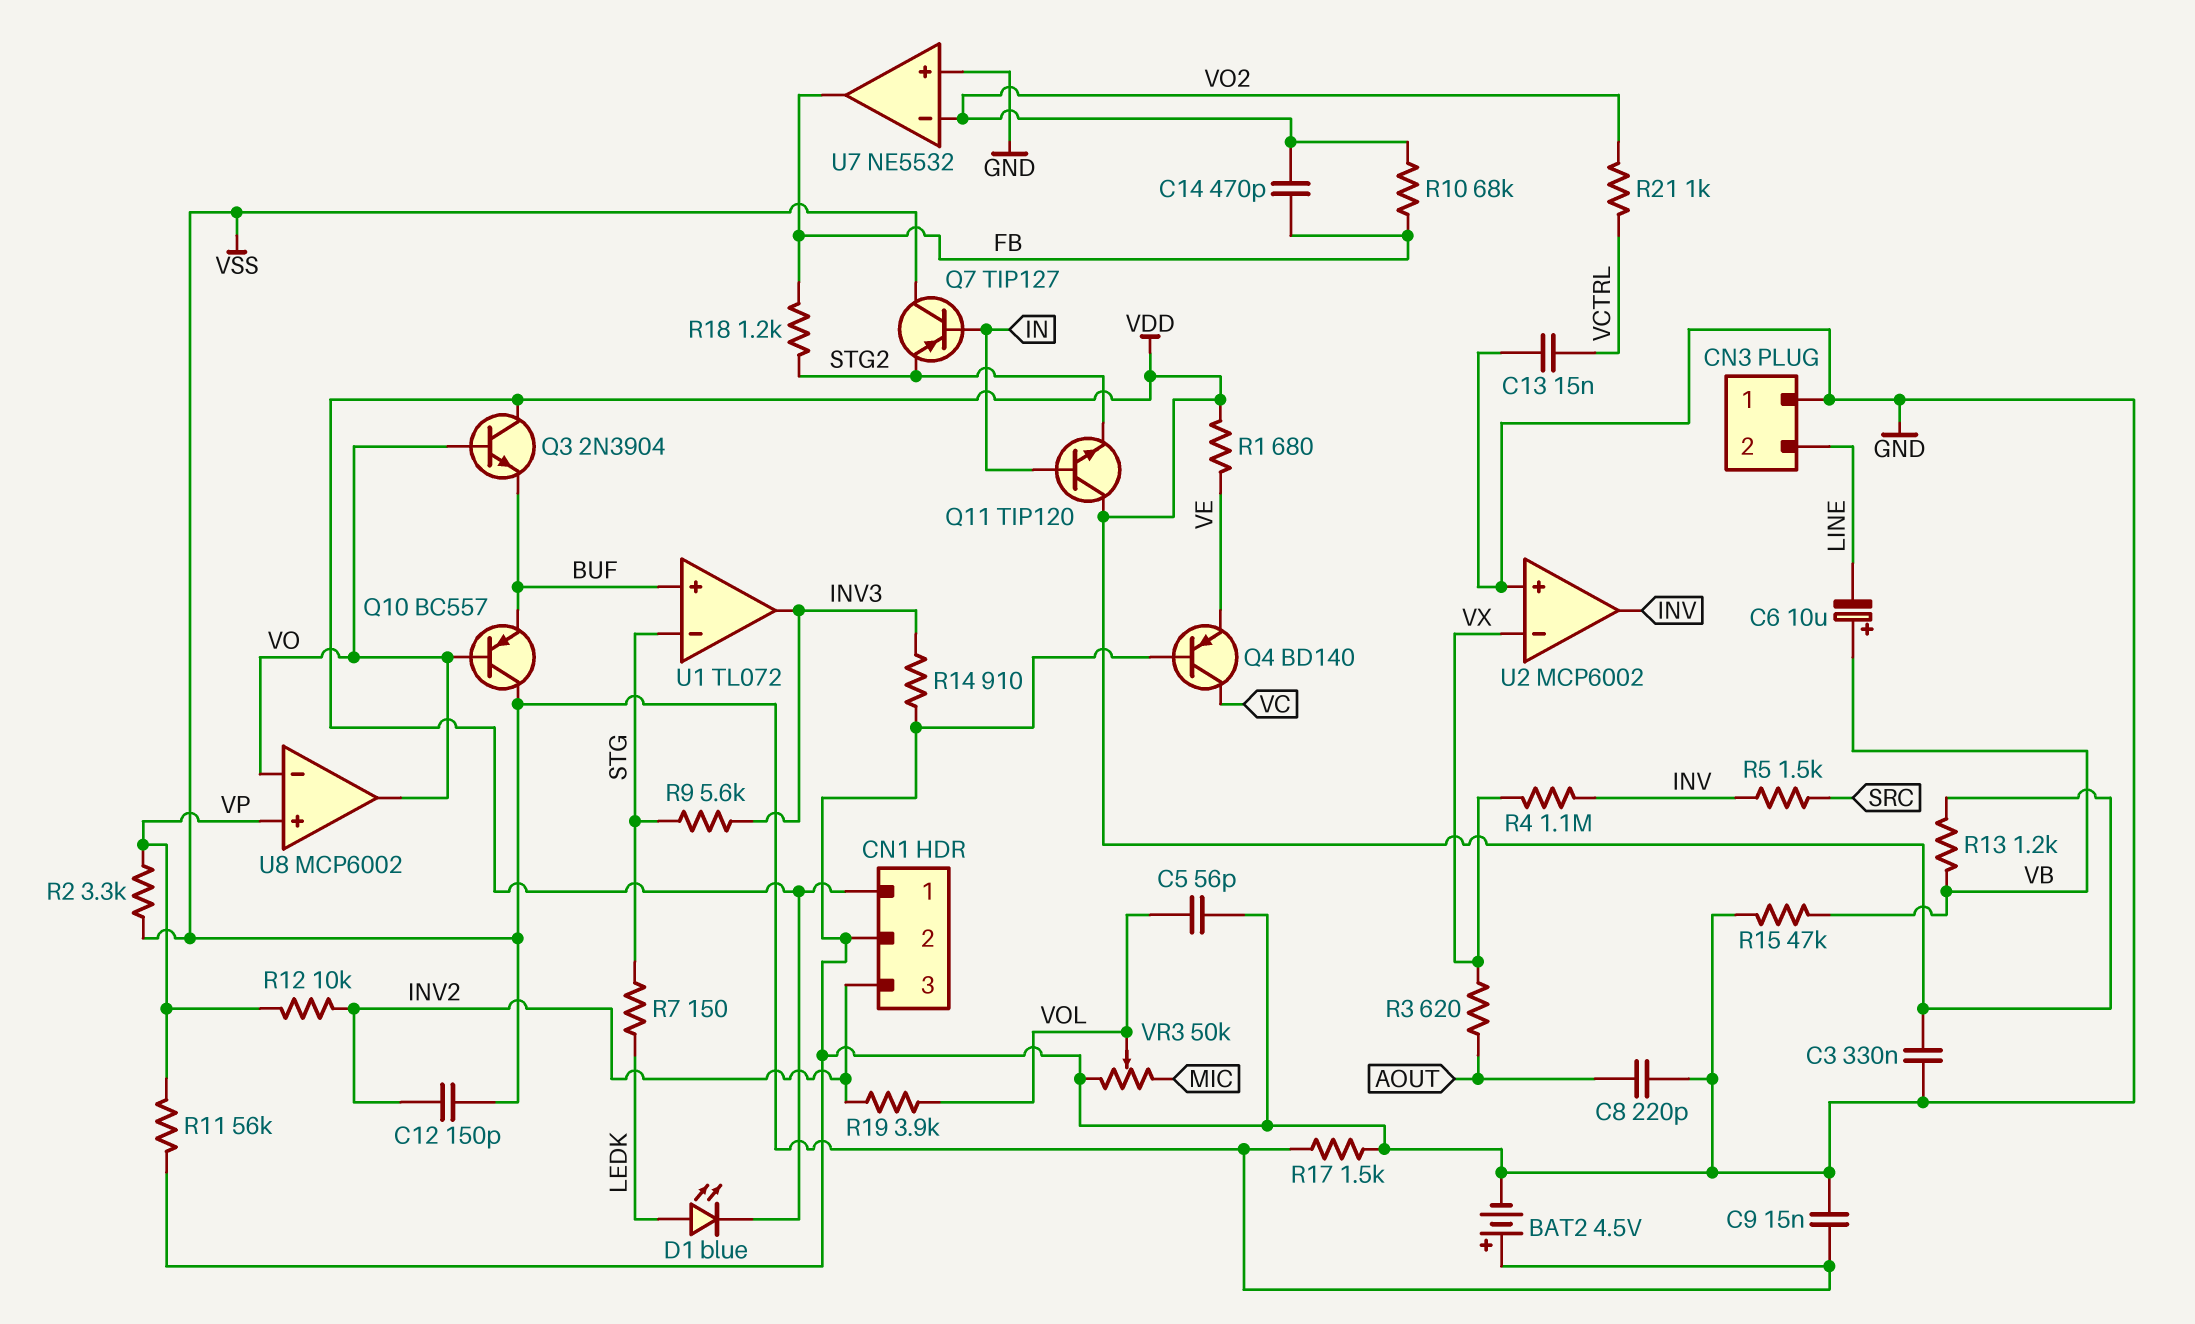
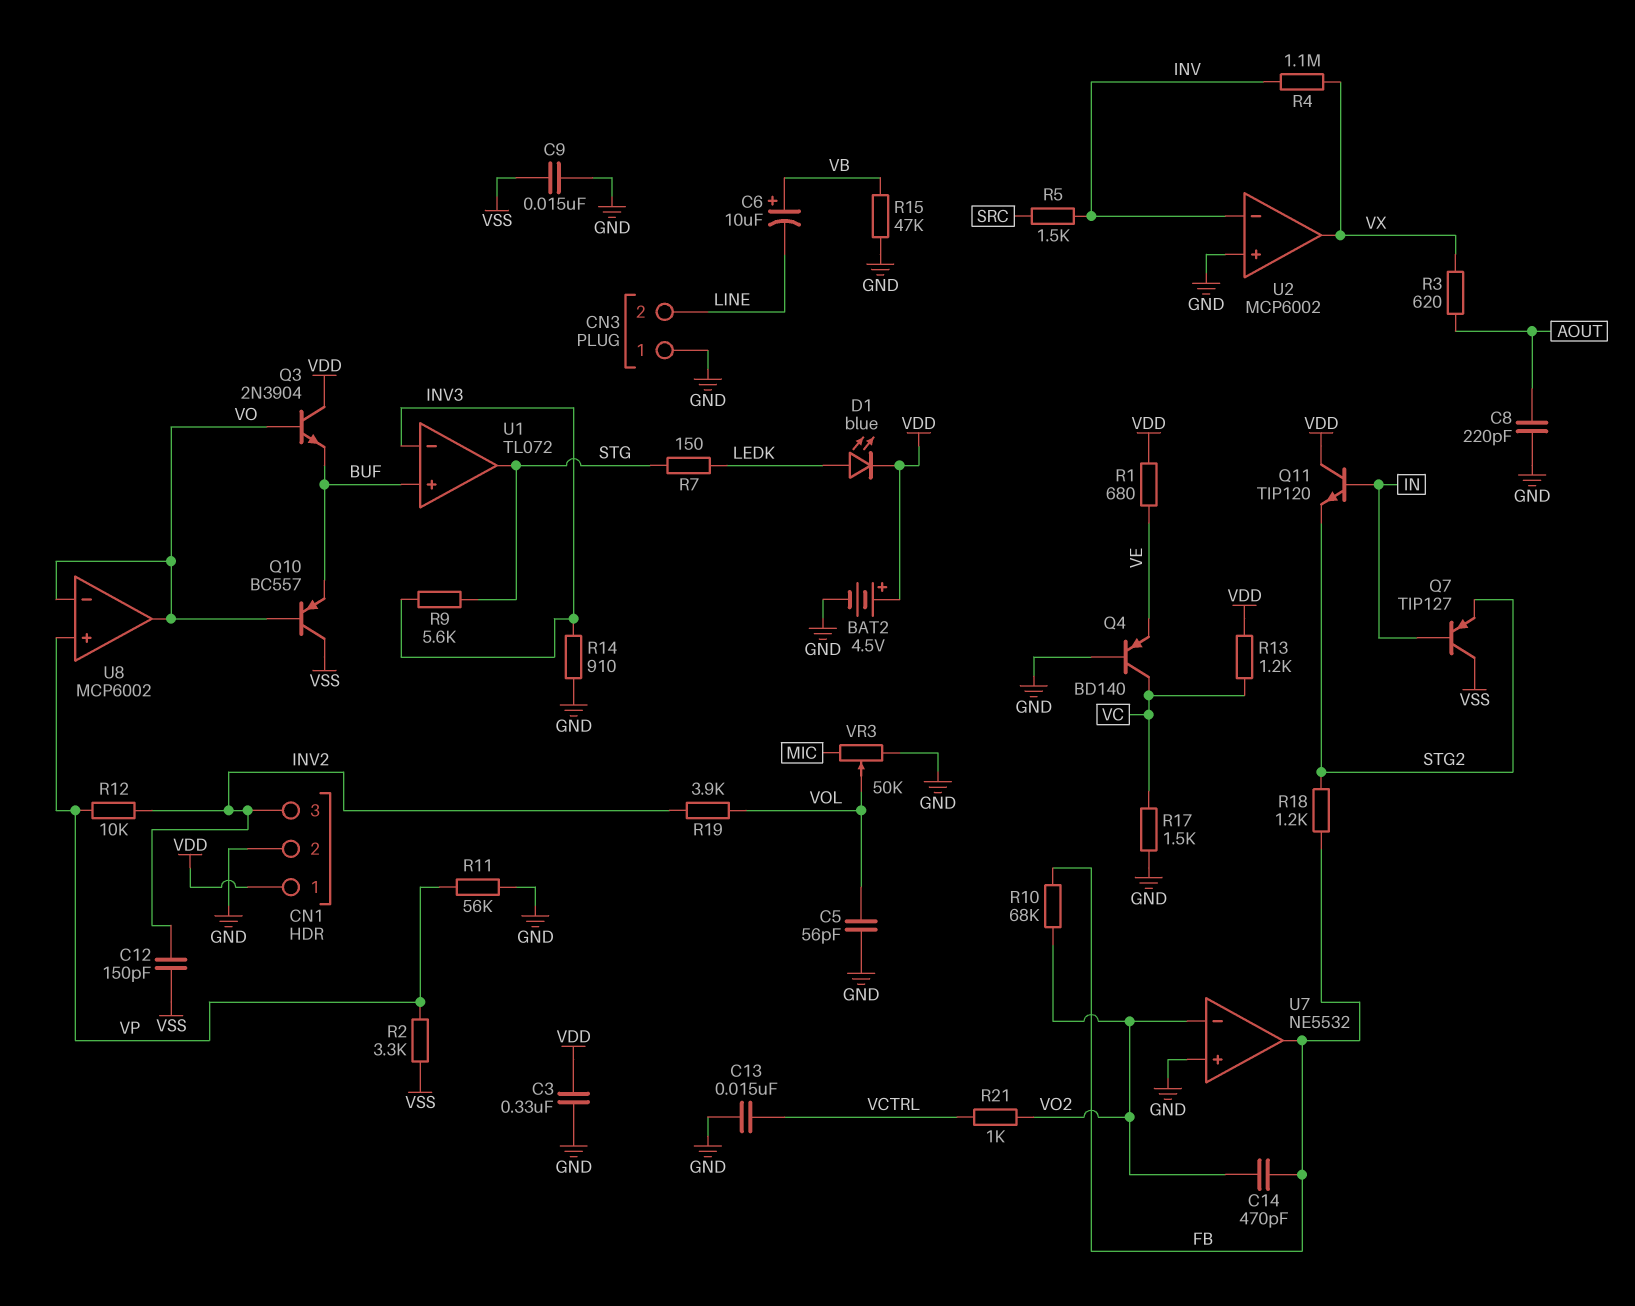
BAT2: 4.5V (plus VSS, minus GND) -> 4.5V (plus VDD, minus GND)
R13: 1.2k (VB, VDD) -> 1.2k (VC, VDD)
R17: 1.5k (GND, VSS) -> 1.5k (GND, VC)
U1 pin in-: STG -> INV3
U1 pin out: INV3 -> STG
U2 pin in-: VX -> INV
U2 pin out: INV -> VX

